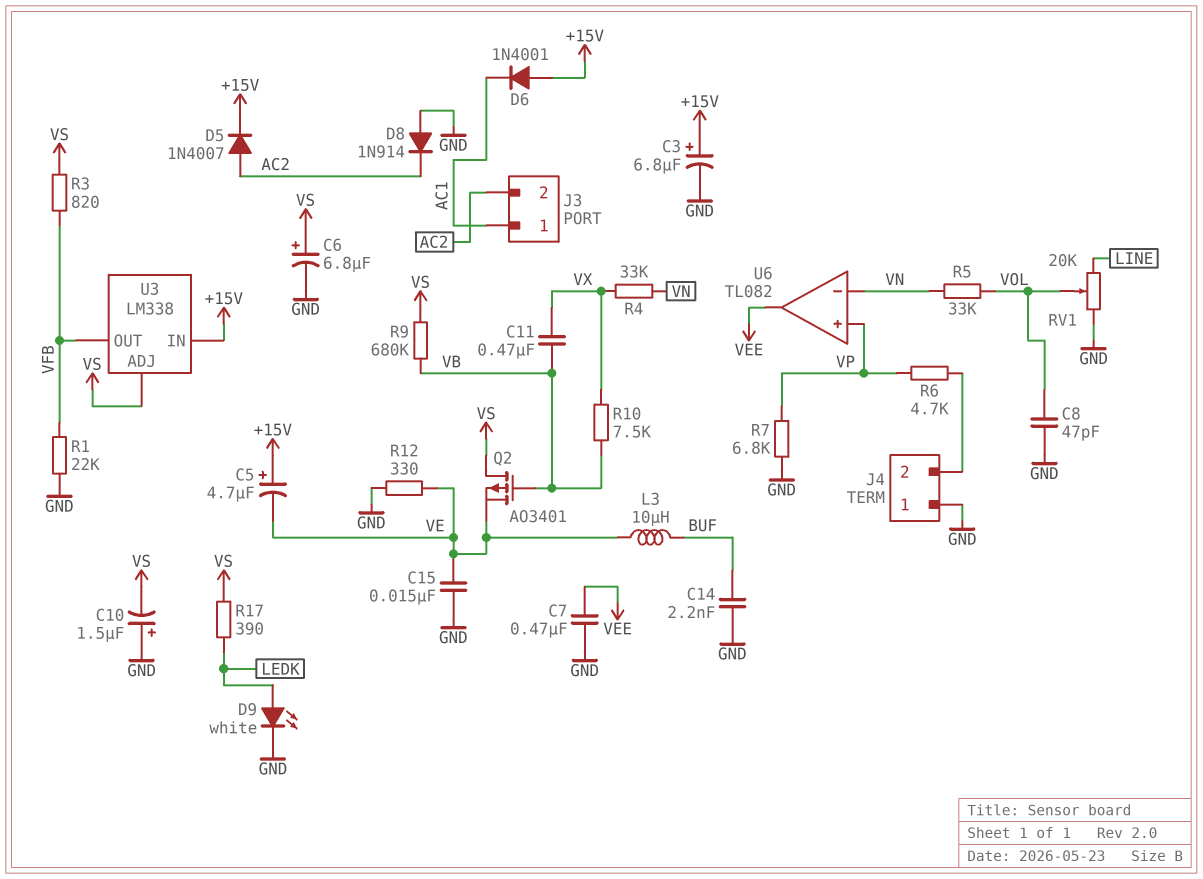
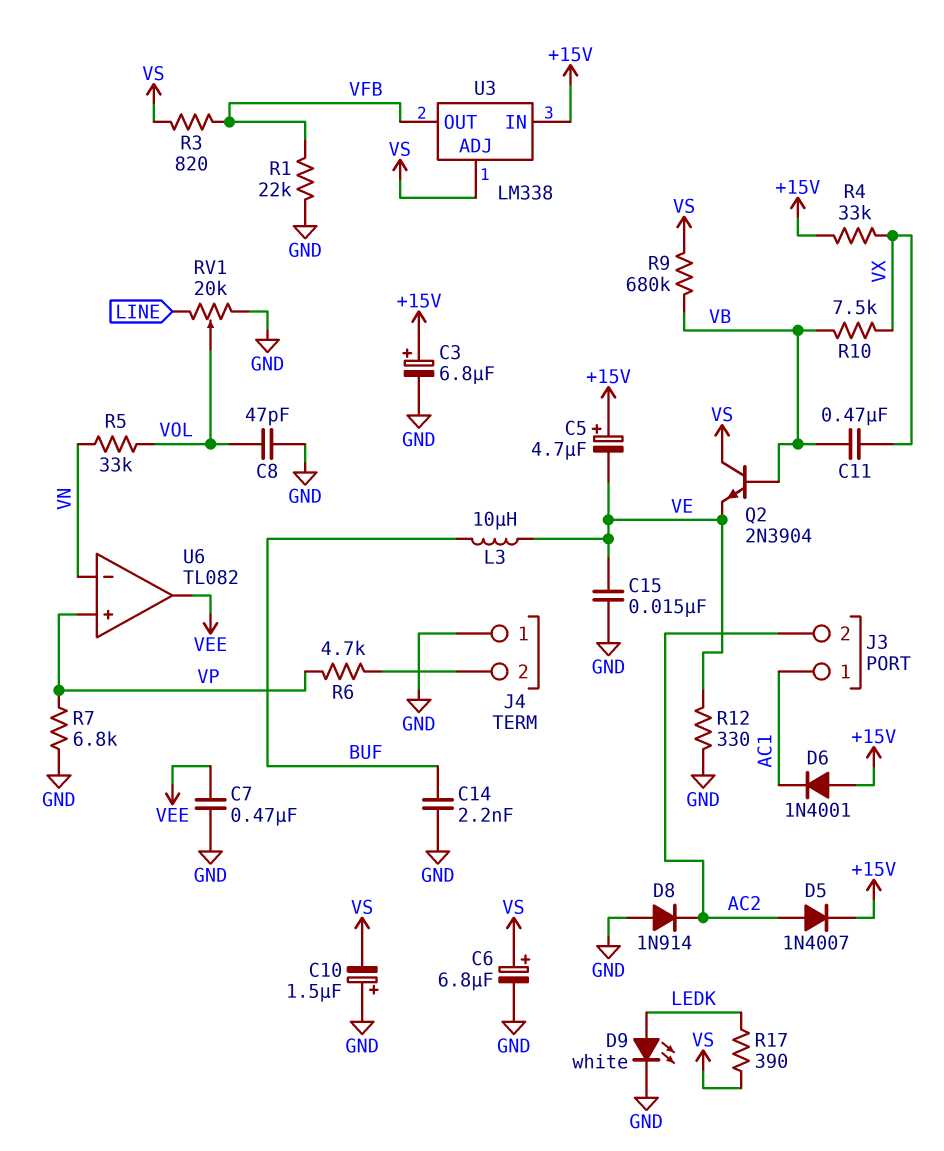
Q2: PMOS AO3401 (G VB, D VS, S VE) -> NPN 2N3904 (B VB, C VS, E VE)
R4: 33k (VN, VX) -> 33k (+15V, VX)

